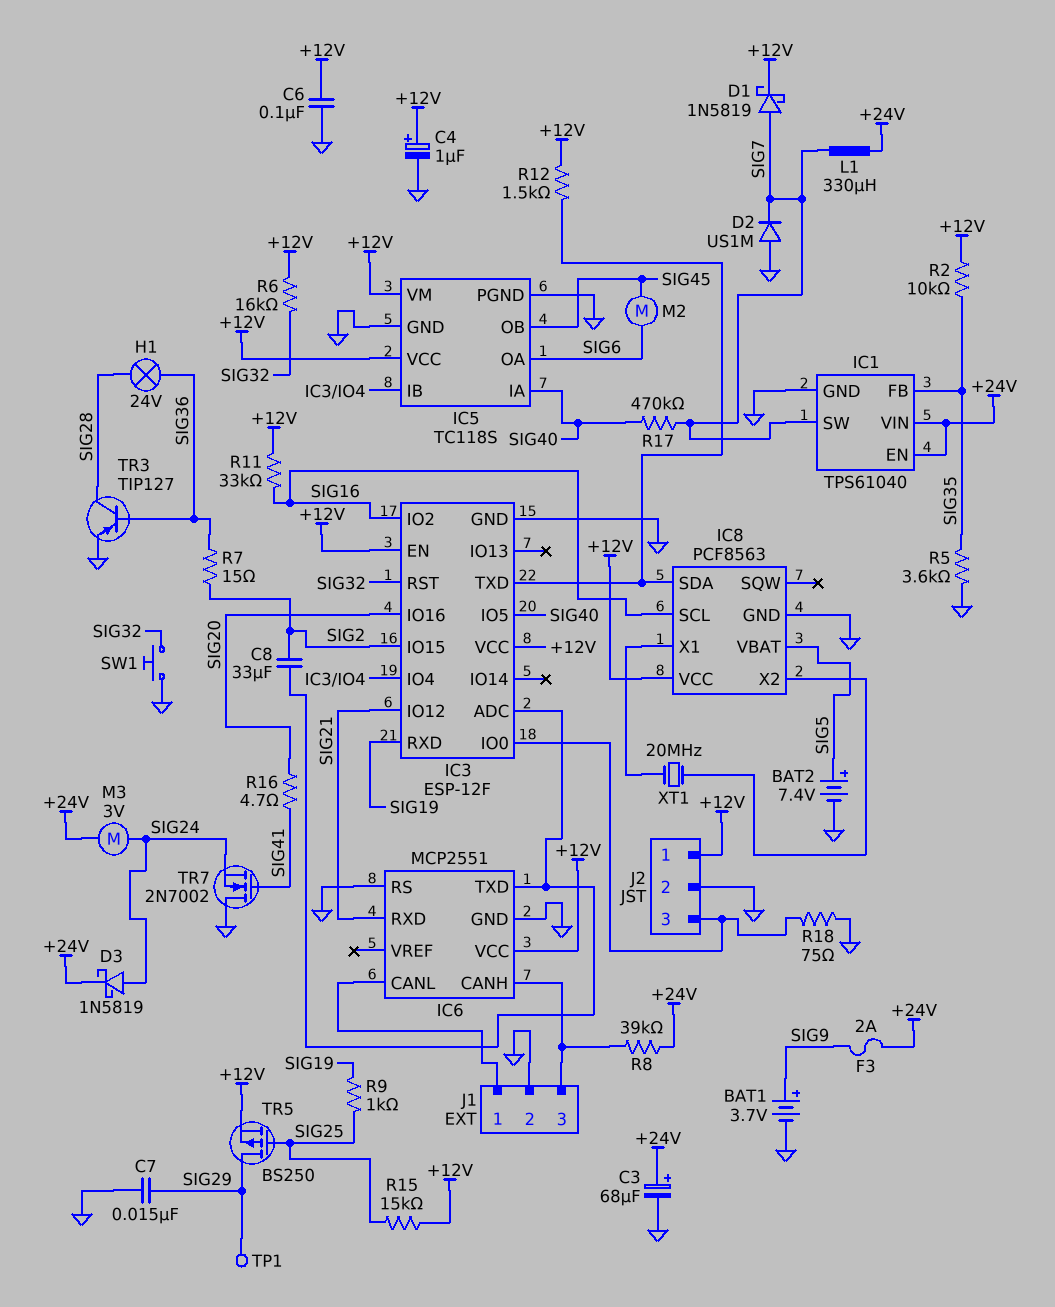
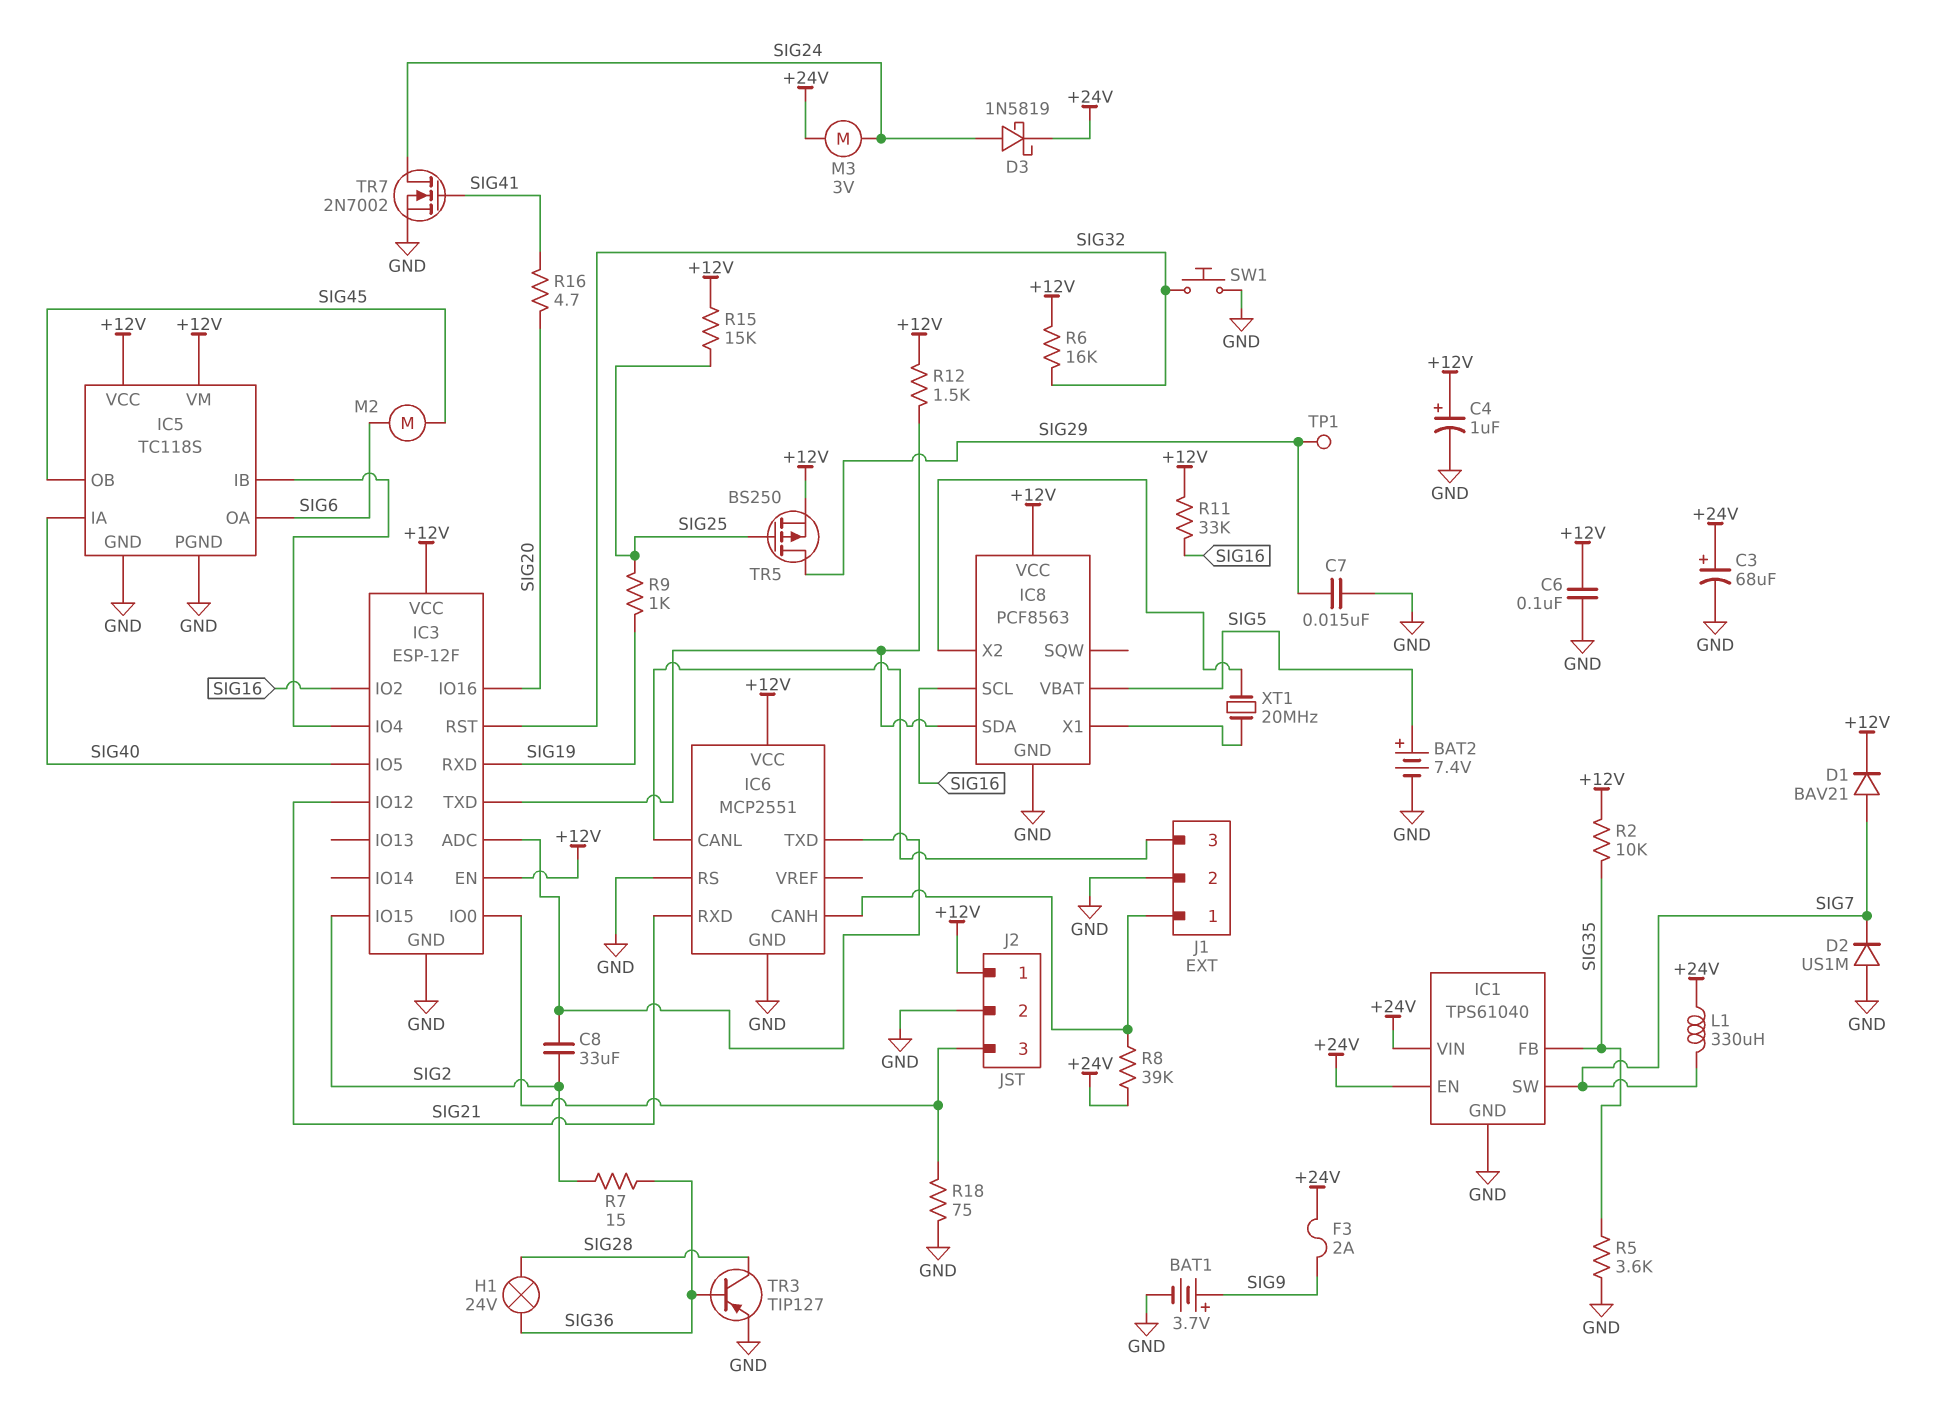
D1: schottky 1N5819 (A SIG7, K +12V) -> diode BAV21 (A SIG7, K +12V)
J1 pin 1: IC6/CANL -> IC6/CANH
J1 pin 3: IC6/CANH -> IC6/CANL
R17: 470k (SIG7, SIG40) -> none
TR7: NMOS 2N7002 (G SIG41, D GND, S SIG24) -> NMOS 2N7002 (G SIG41, D SIG24, S GND)

